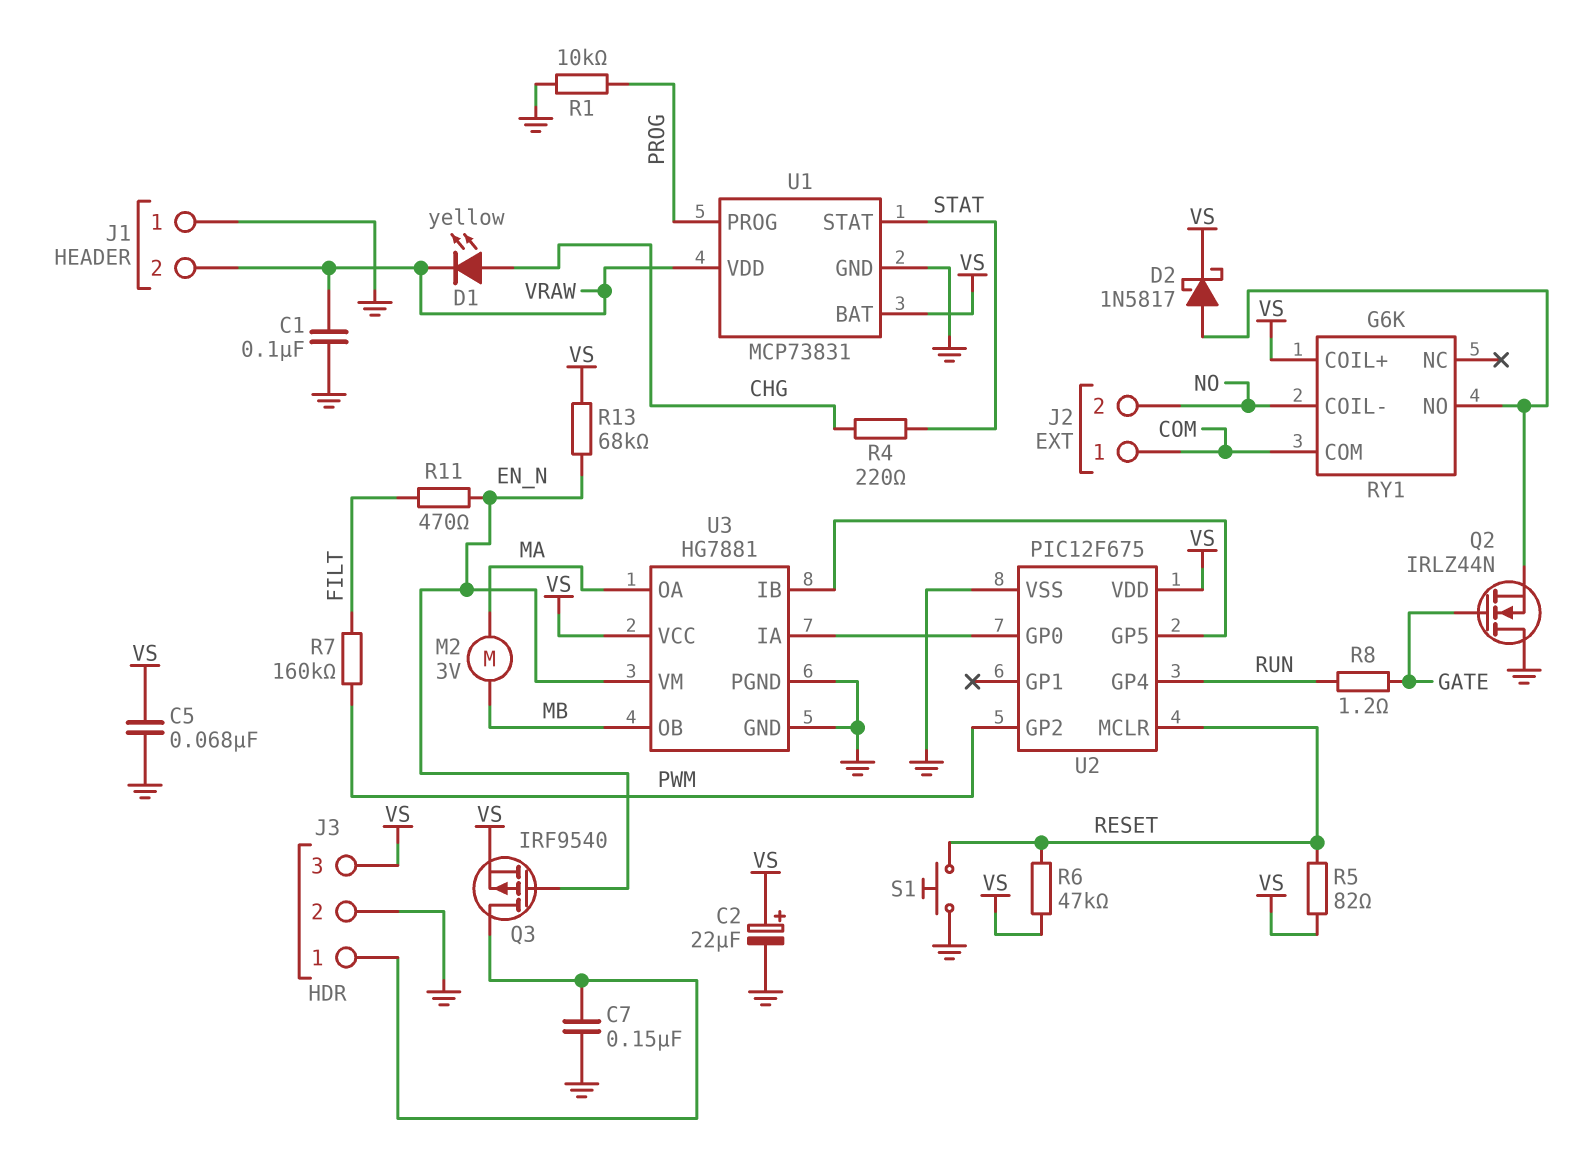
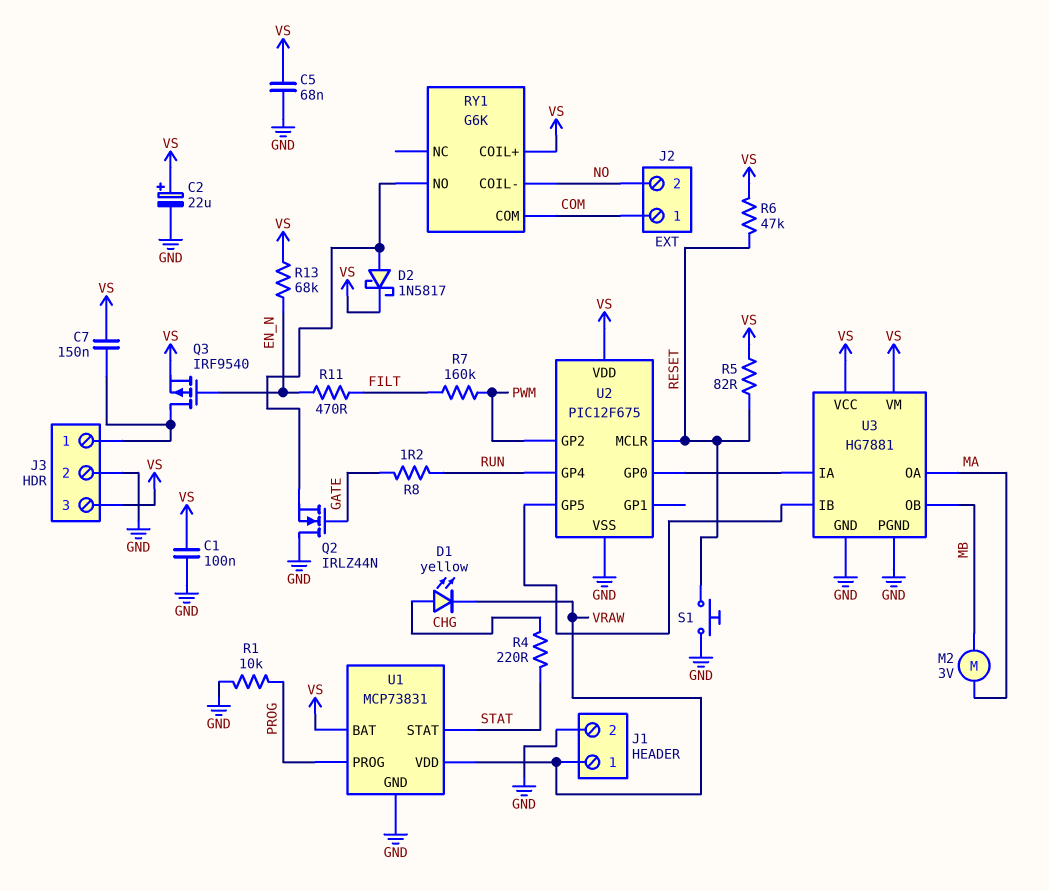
C1: 100nF (GND, VRAW) -> 100nF (GND, VS)
C7: 150nF (GND, J3/1) -> 150nF (J3/1, VS)
J1 pin 1: GND -> VRAW
J1 pin 2: VRAW -> GND
U3 pin VM: EN_N -> VS

